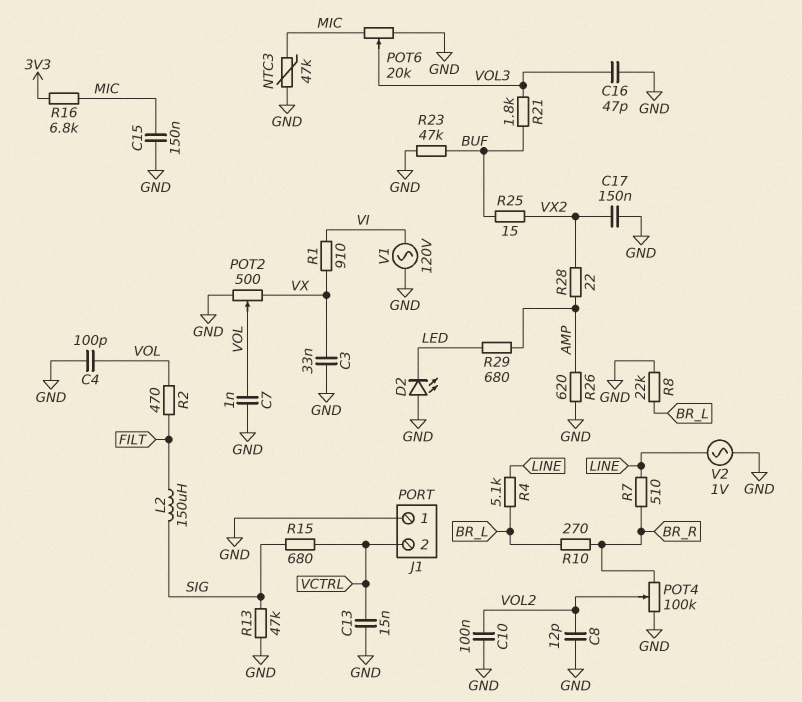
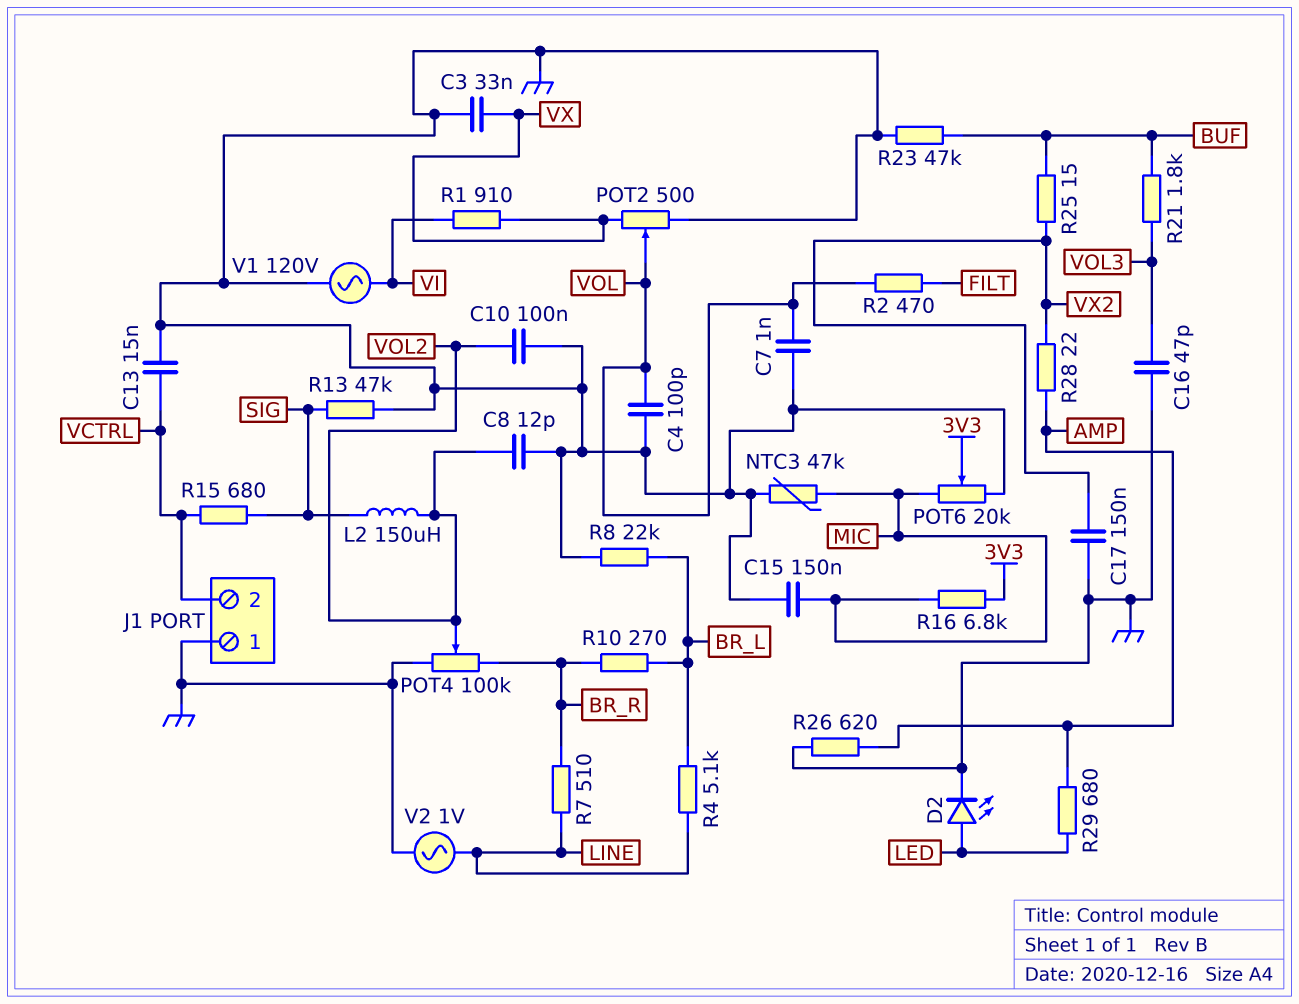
D2: LED (A GND, K LED) -> LED (A LED, K GND)
L2: 150uH (FILT, SIG) -> 150uH (SIG, VOL2)
POT6: 20k (GND, MIC, wiper VOL3) -> 20k (GND, MIC, wiper 3V3)

